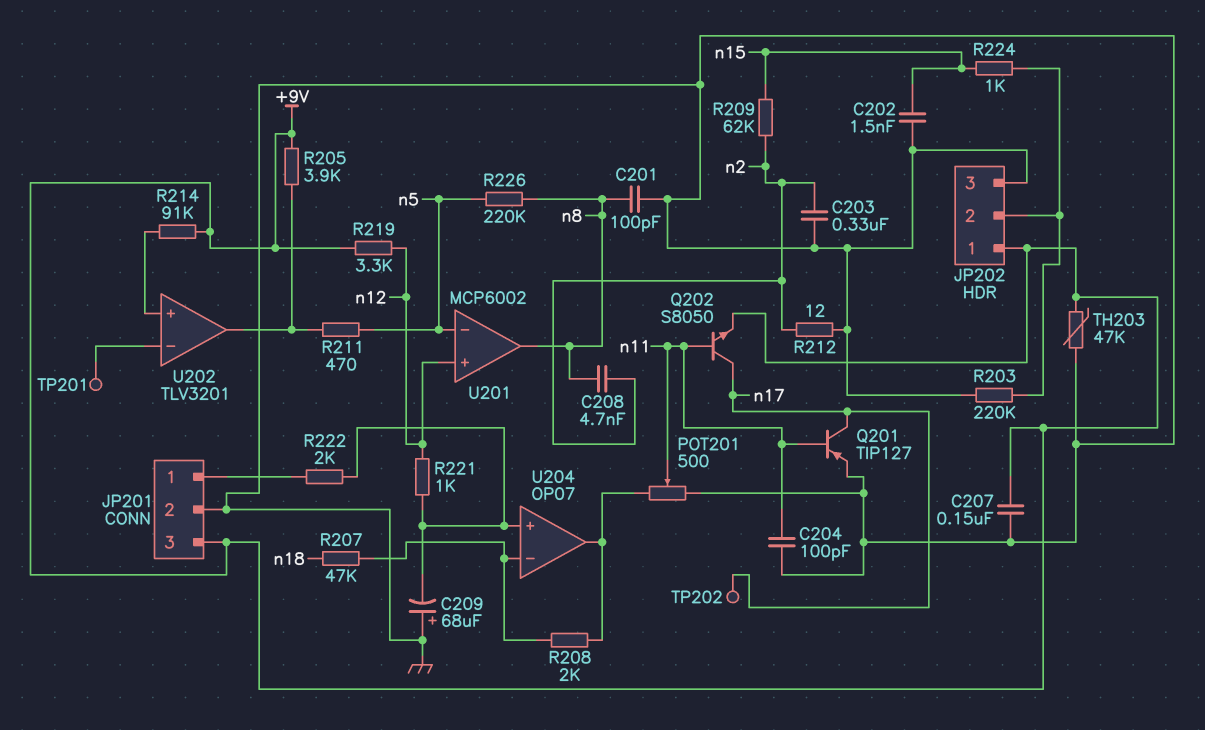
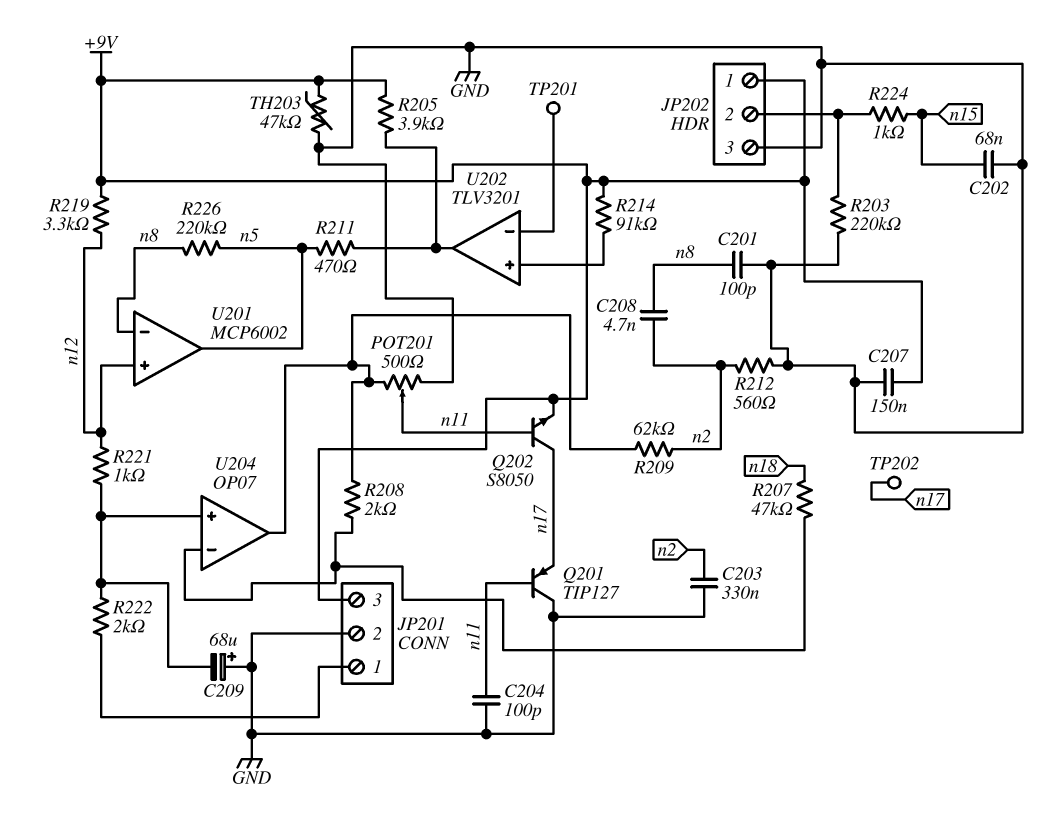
C202: 1.5nF (GND, n15) -> 68nF (GND, n15)
Q201: PNP TIP127 (B n11, C n17, E GND) -> PNP TIP127 (B n11, C GND, E n17)
R209: 62k (n2, n15) -> 62k (U204/out, n2)
R212: 12 (GND, n2) -> 560 (GND, n2)
U201 pin in-: n5 -> n8
U201 pin out: n8 -> n5

